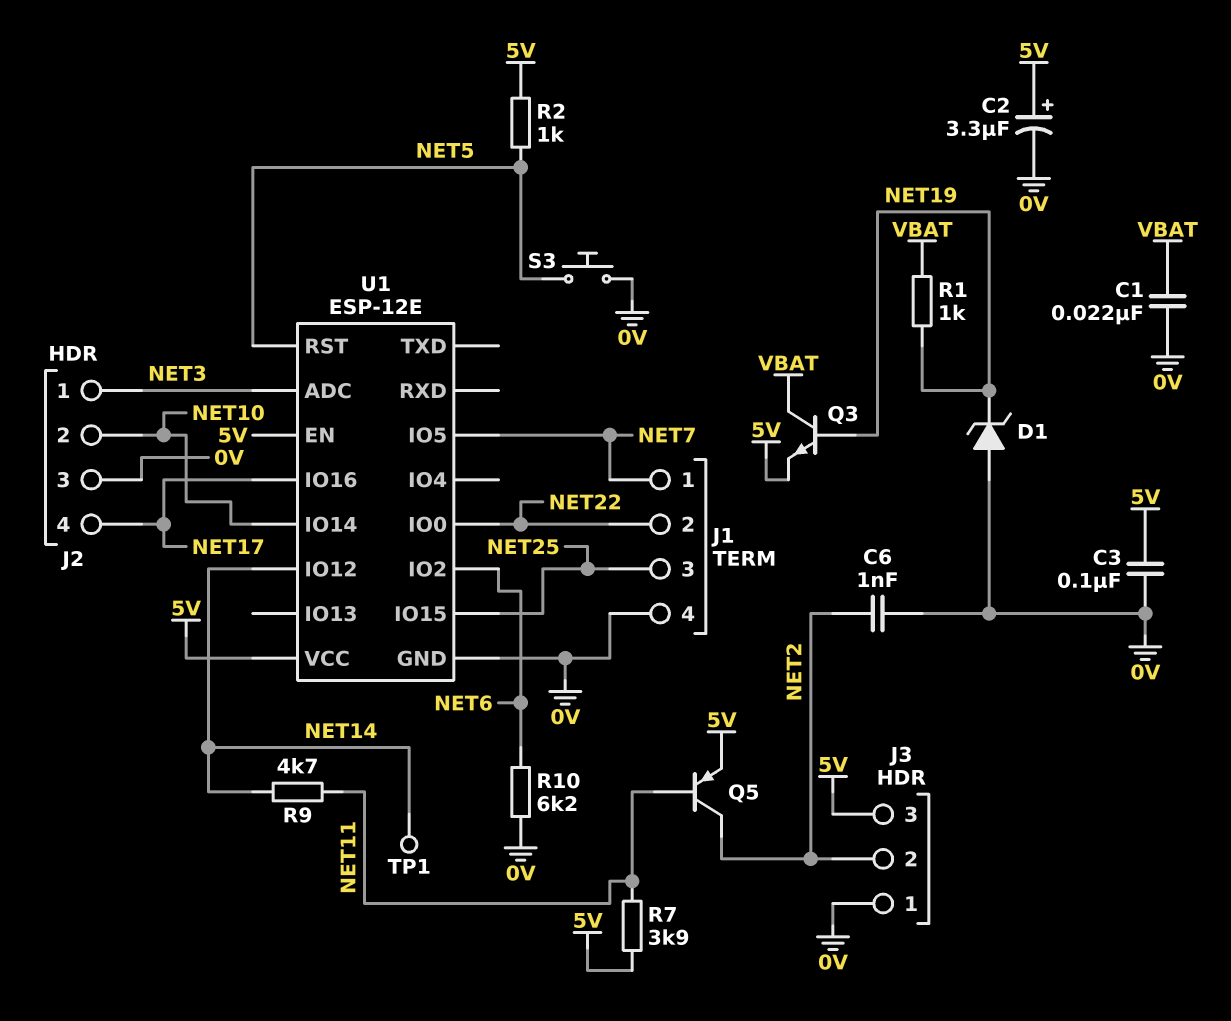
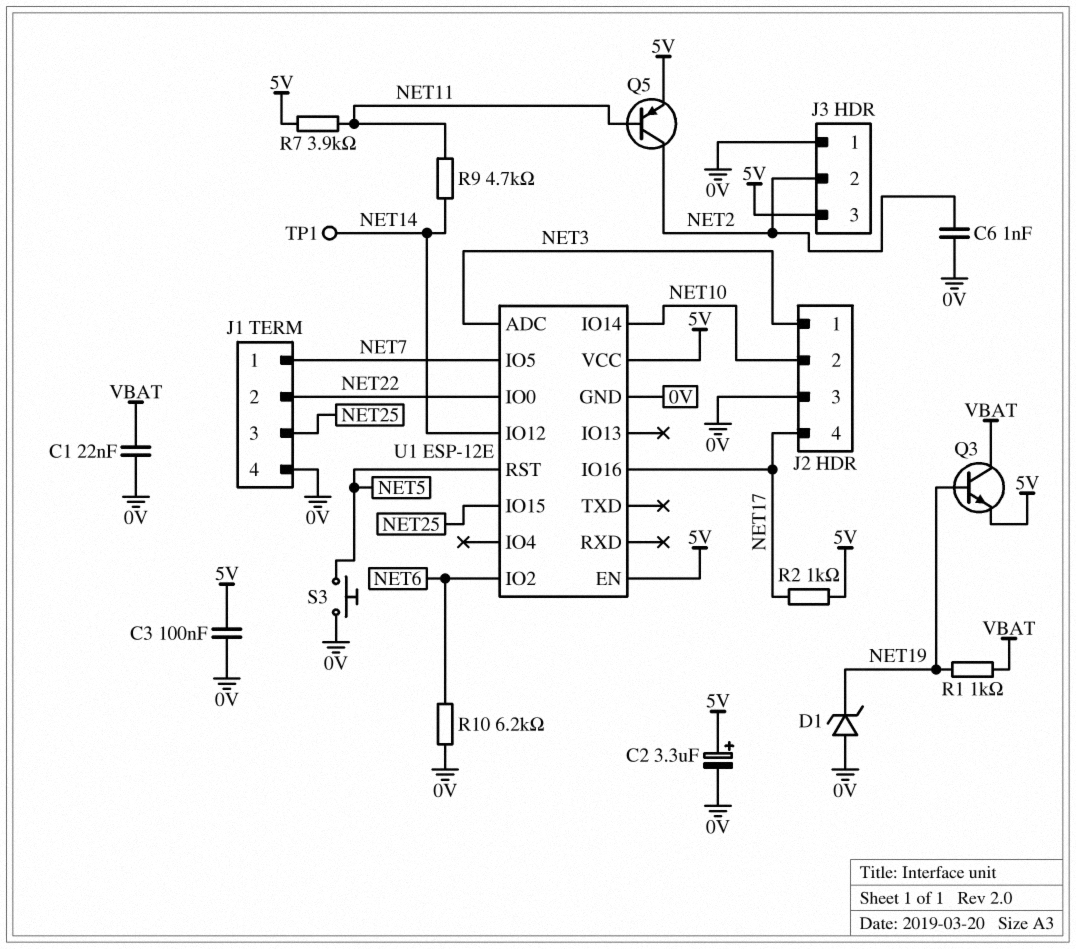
R2: 1k (5V, NET5) -> 1k (5V, NET17)

